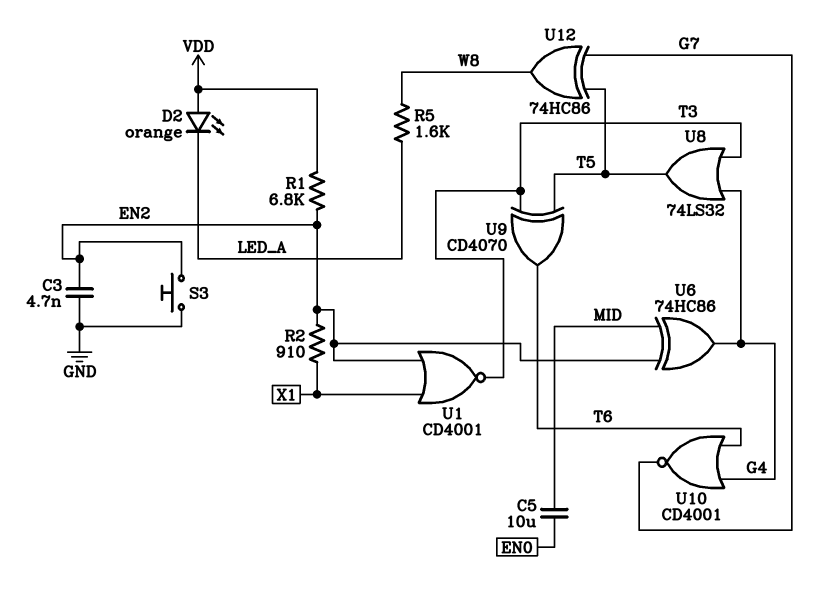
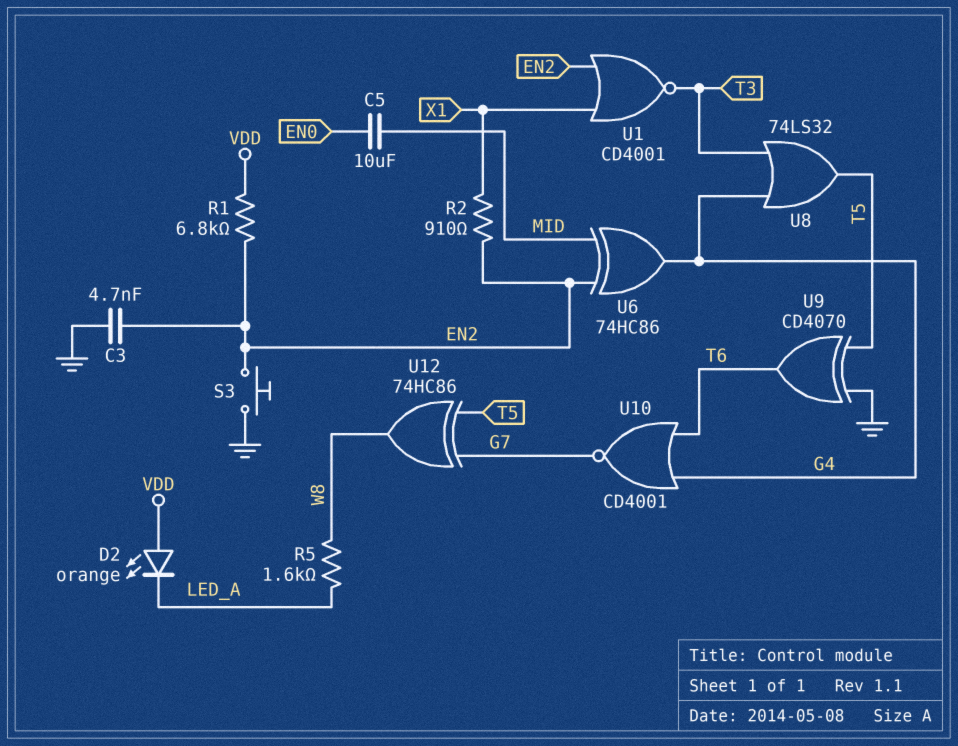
U9: XOR CD4070 (in T3, in T5, out T6) -> XOR CD4070 (in GND, in T5, out T6)

